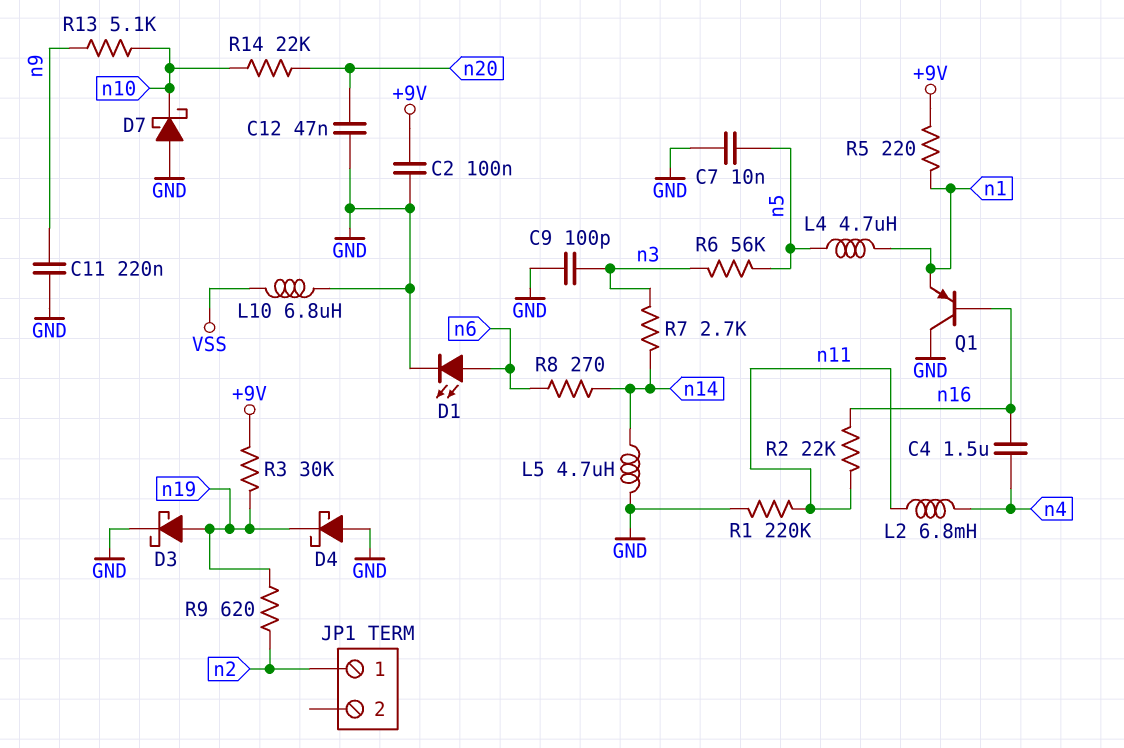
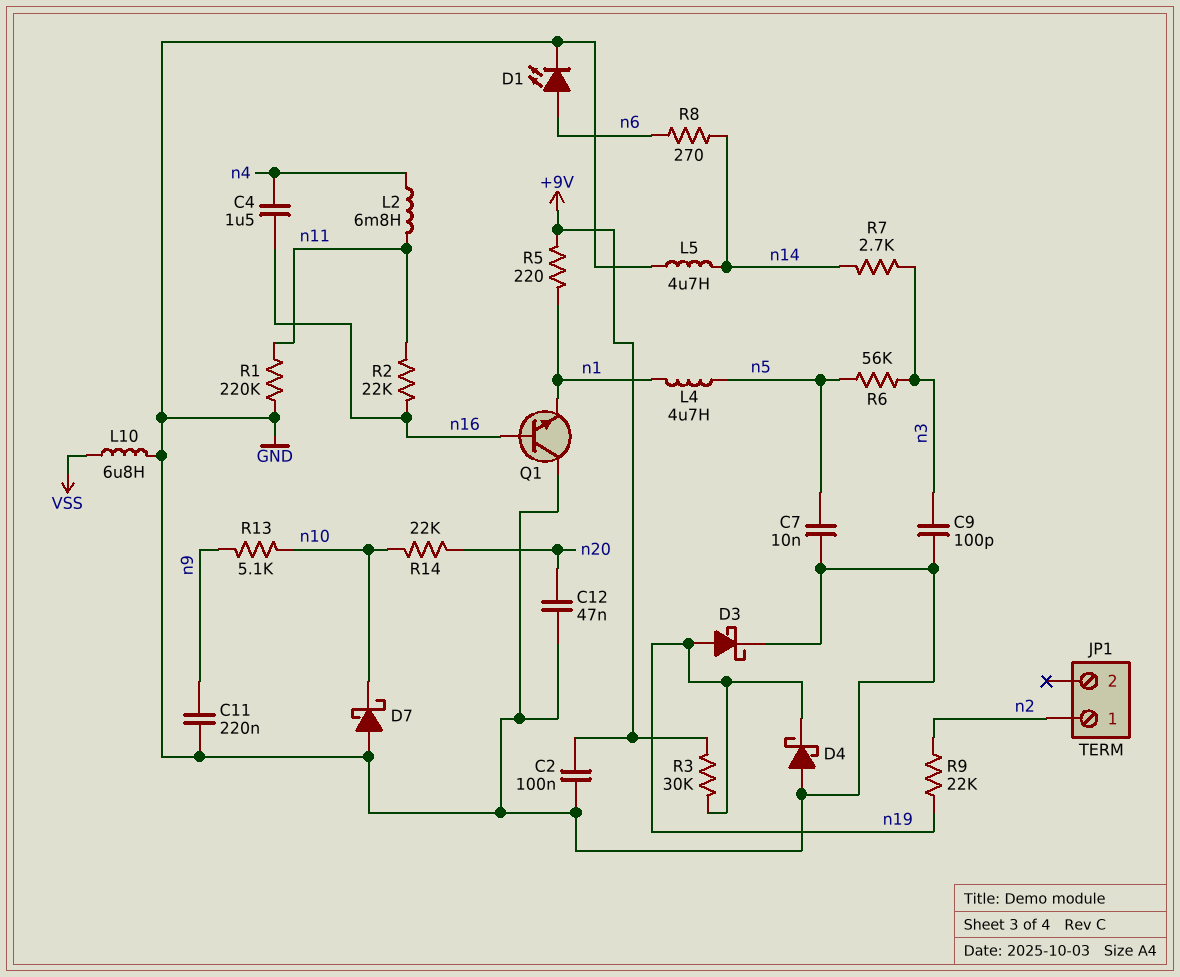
Q1: PNP (B n16, C GND, E n1) -> NPN (B n16, C GND, E n1)
R9: 620 (n2, n19) -> 22k (n2, n19)

